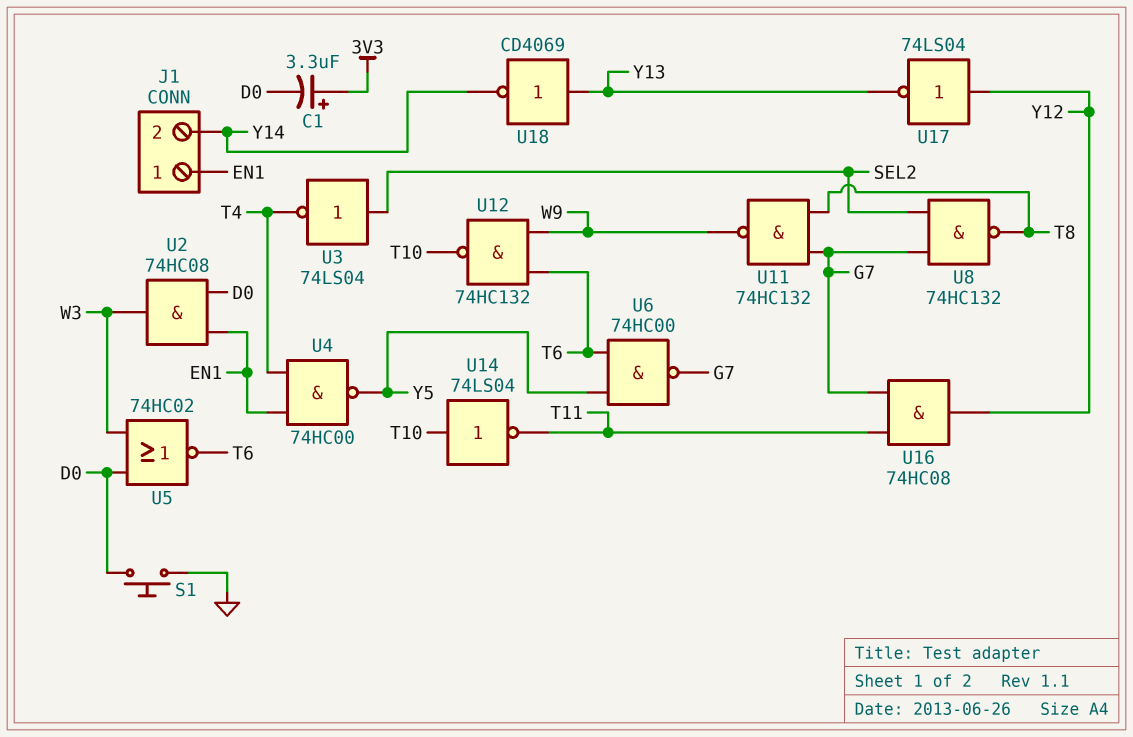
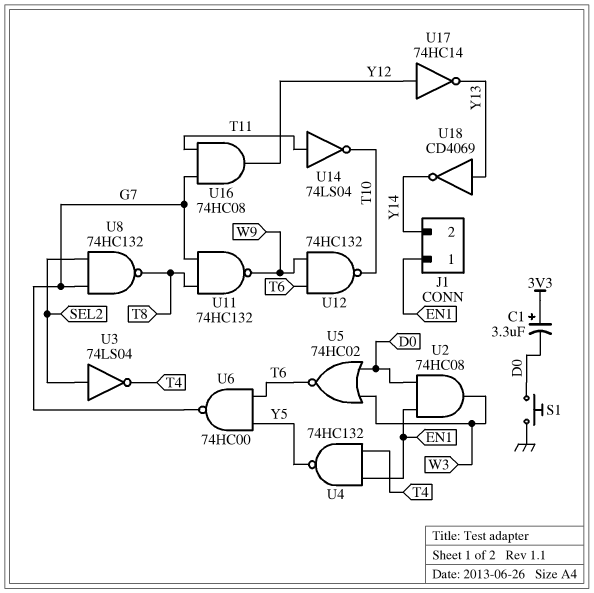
U4: NAND 74HC00 (in EN1, in T4, out Y5) -> NAND 74HC132 (in EN1, in T4, out Y5)
U14: NOT 74LS04 (in T10, out T11) -> NOT 74LS04 (in T11, out T10)
U17: NOT 74LS04 (in Y12, out Y13) -> NOT 74HC14 (in Y12, out Y13)

